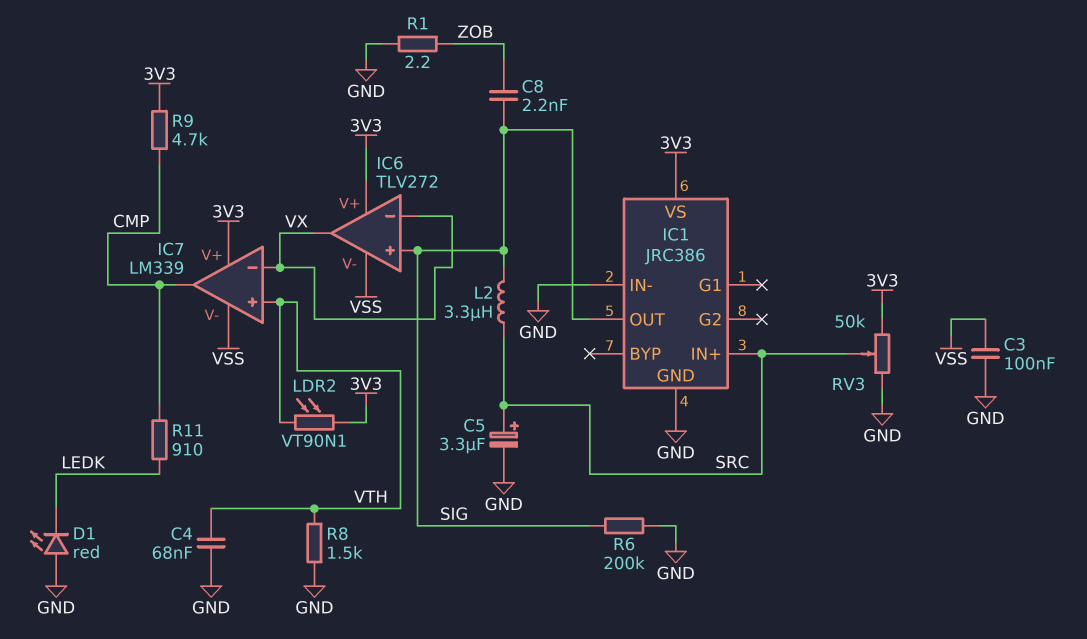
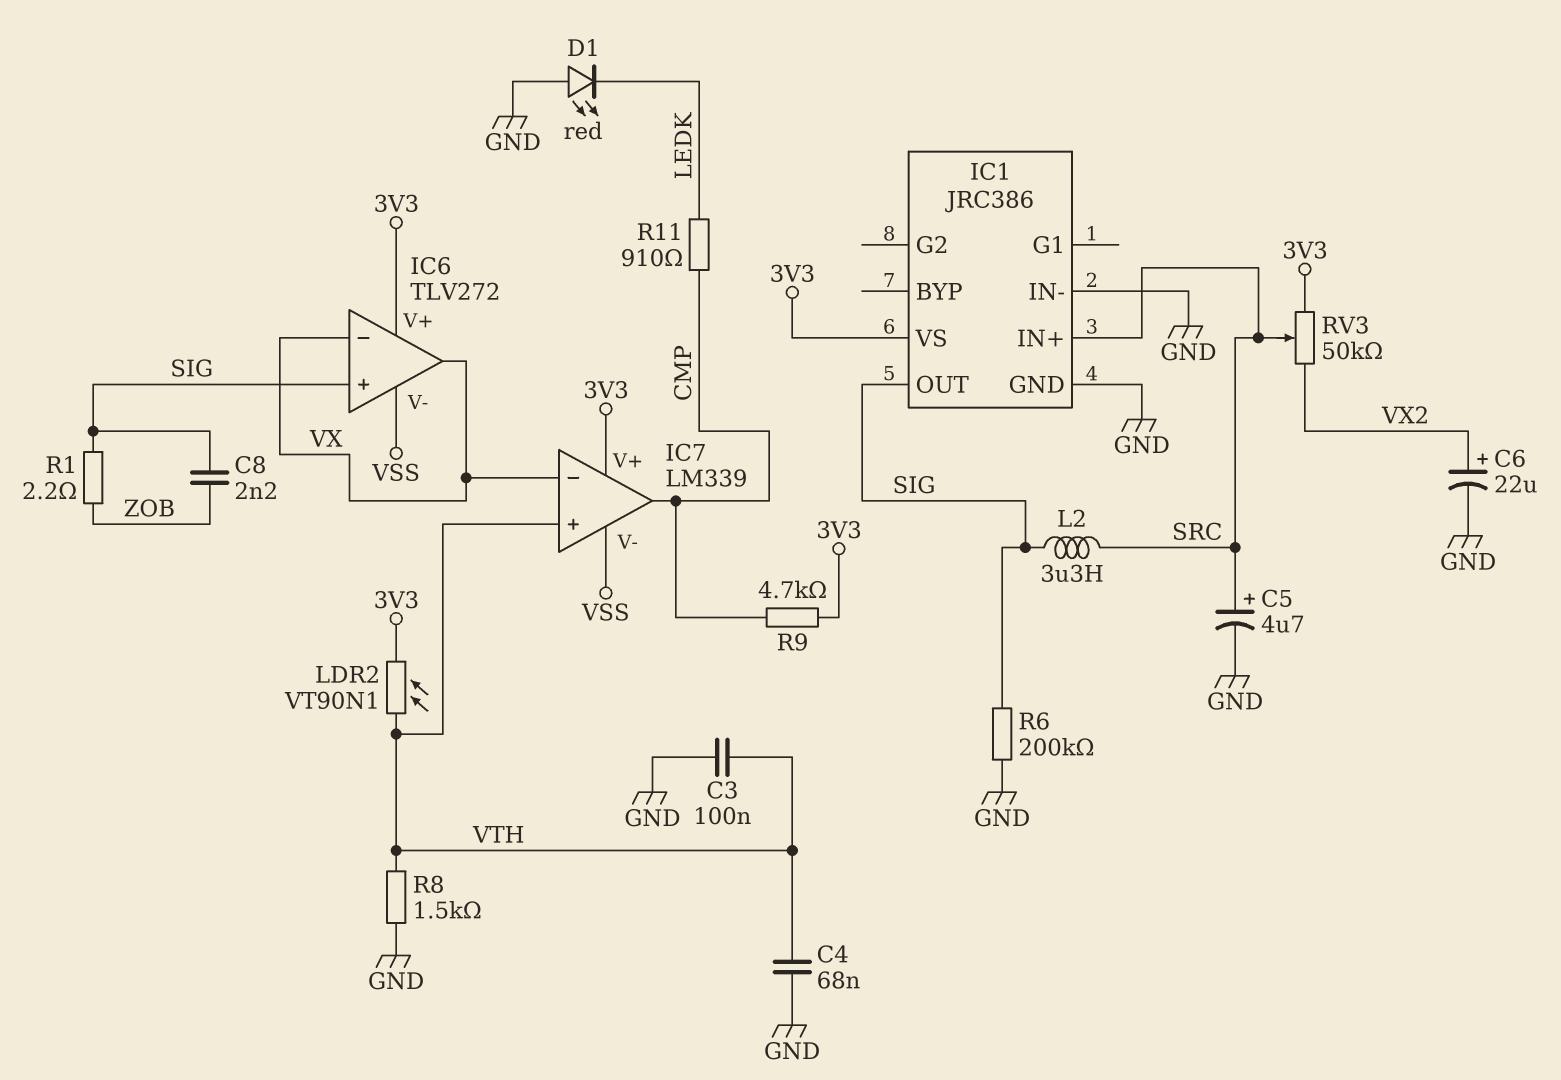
C3: 100nF (GND, VSS) -> 100nF (GND, VTH)
C5: 3.3uF (plus SRC, minus GND) -> 4.7uF (plus SRC, minus GND)
C6: none -> 22uF (plus VX2, minus GND)
R1: 2.2 (GND, ZOB) -> 2.2 (SIG, ZOB)
RV3: 50k (3V3, GND, wiper SRC) -> 50k (3V3, VX2, wiper SRC)

